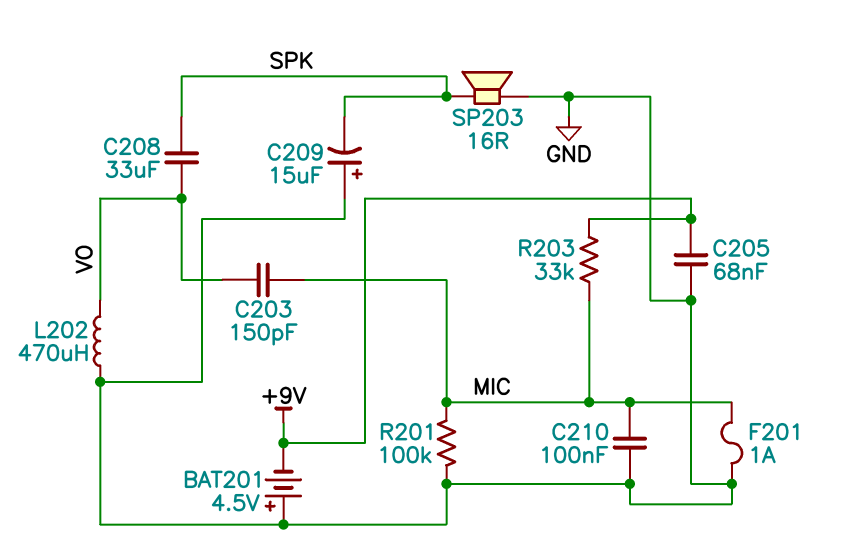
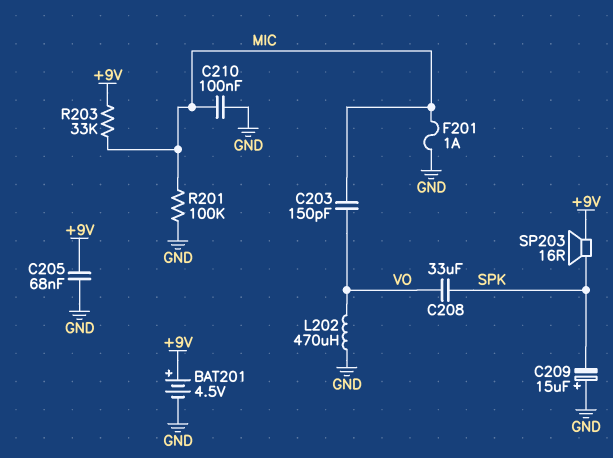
BAT201: 4.5V (plus GND, minus +9V) -> 4.5V (plus +9V, minus GND)
SP203: speaker 16R (GND, SPK) -> speaker 16R (+9V, SPK)

